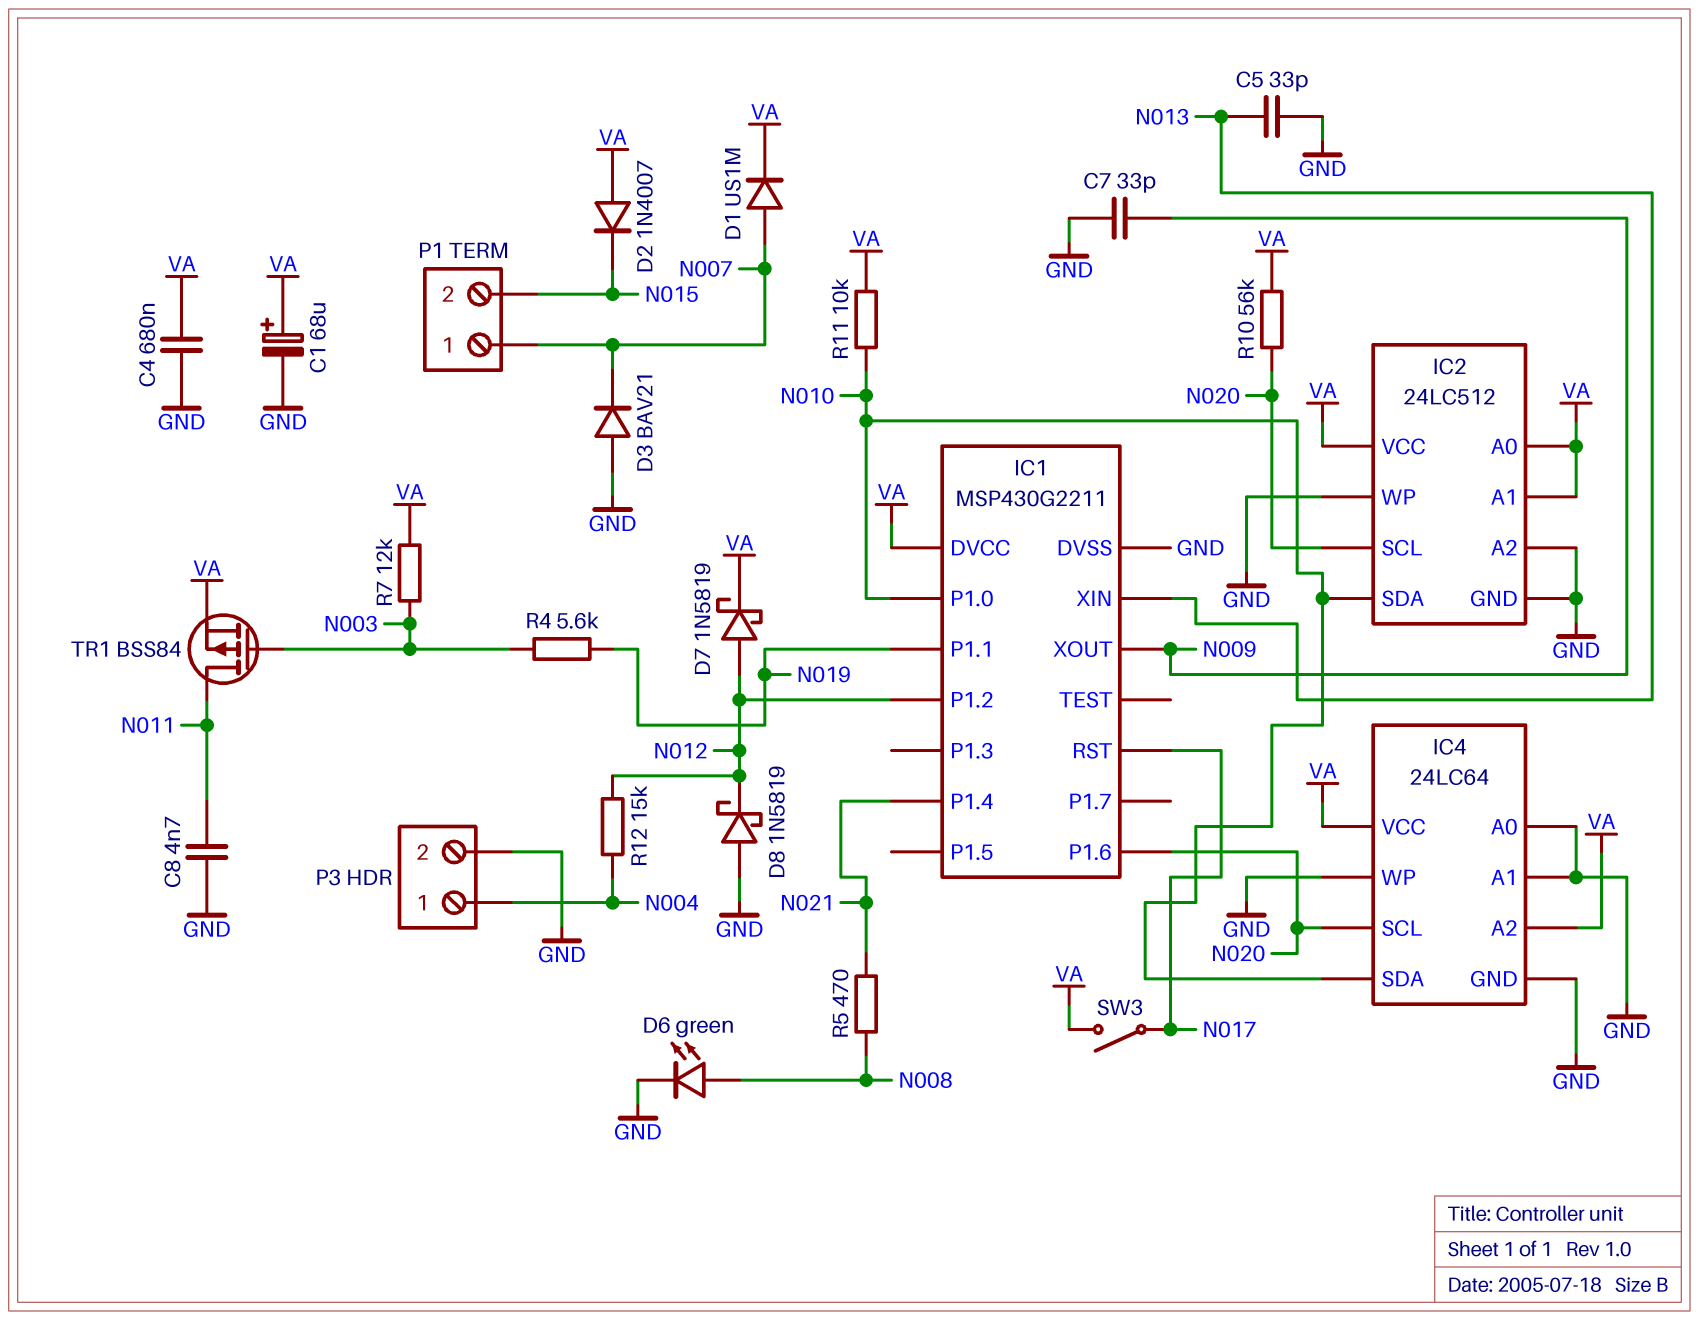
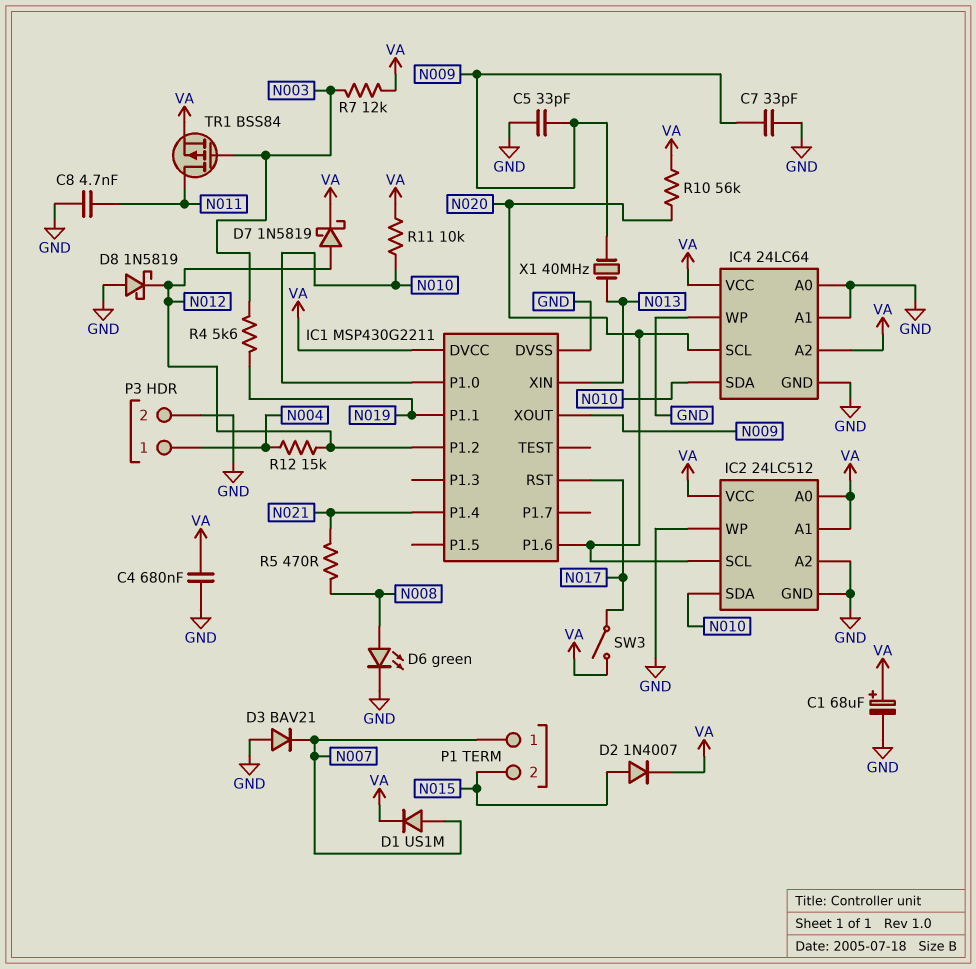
C5: 33pF (GND, N013) -> 33pF (GND, N009)
D2: diode 1N4007 (A VA, K N015) -> diode 1N4007 (A N015, K VA)
X1: none -> 40MHz (N009, N013)

